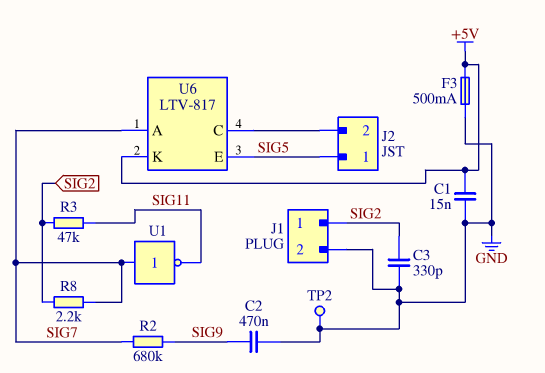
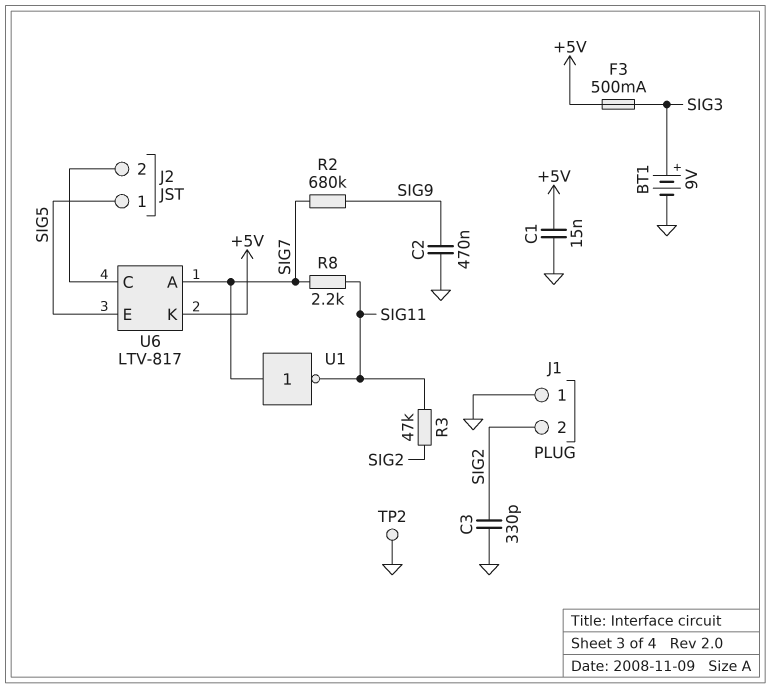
BT1: none -> 9V (plus SIG3, minus GND)
F3: 500mA (+5V, GND) -> 500mA (+5V, SIG3)
J1 pin 1: SIG2 -> GND
J1 pin 2: GND -> SIG2
R8: 2.2k (SIG2, SIG7) -> 2.2k (SIG7, SIG11)

